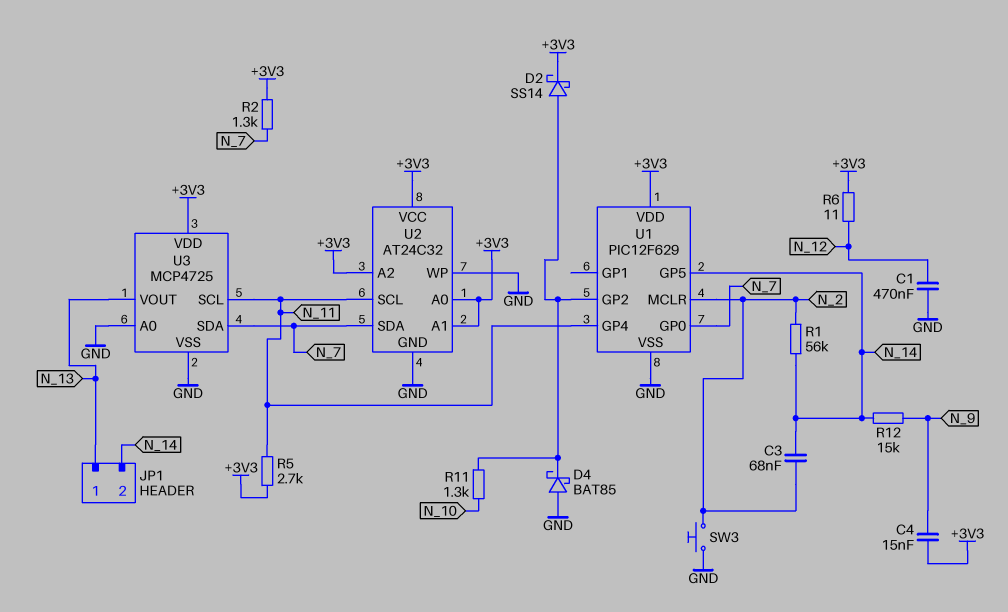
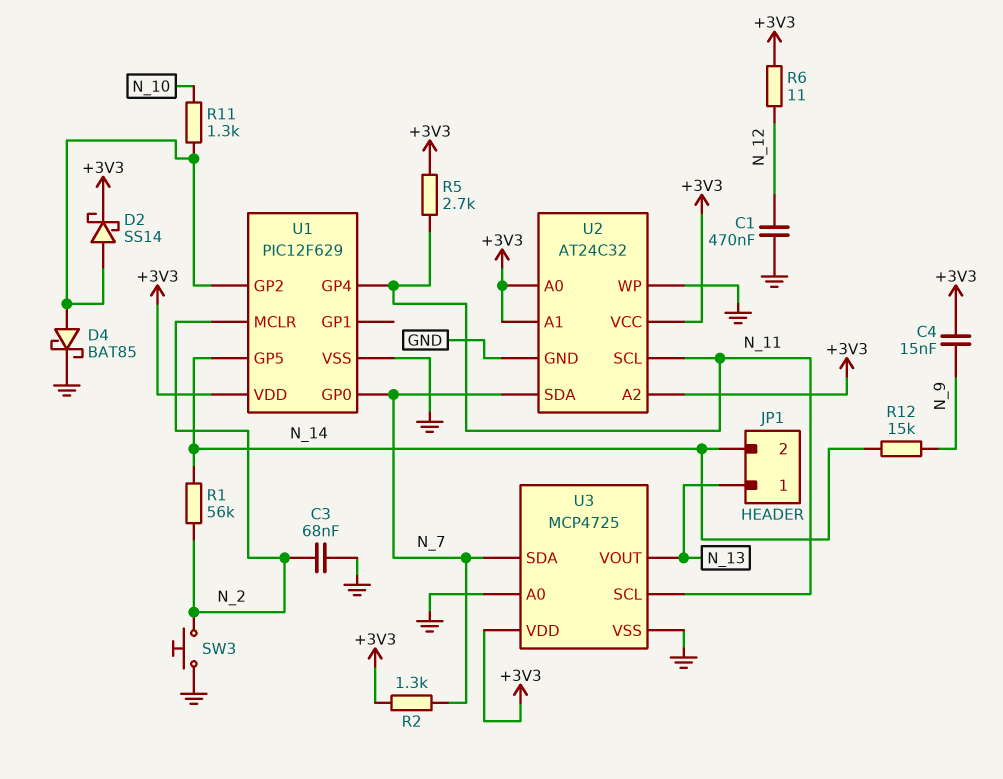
C3: 68nF (N_2, N_14) -> 68nF (GND, N_2)
D4: schottky BAT85 (A GND, K U1/GP2) -> schottky BAT85 (A U1/GP2, K GND)

